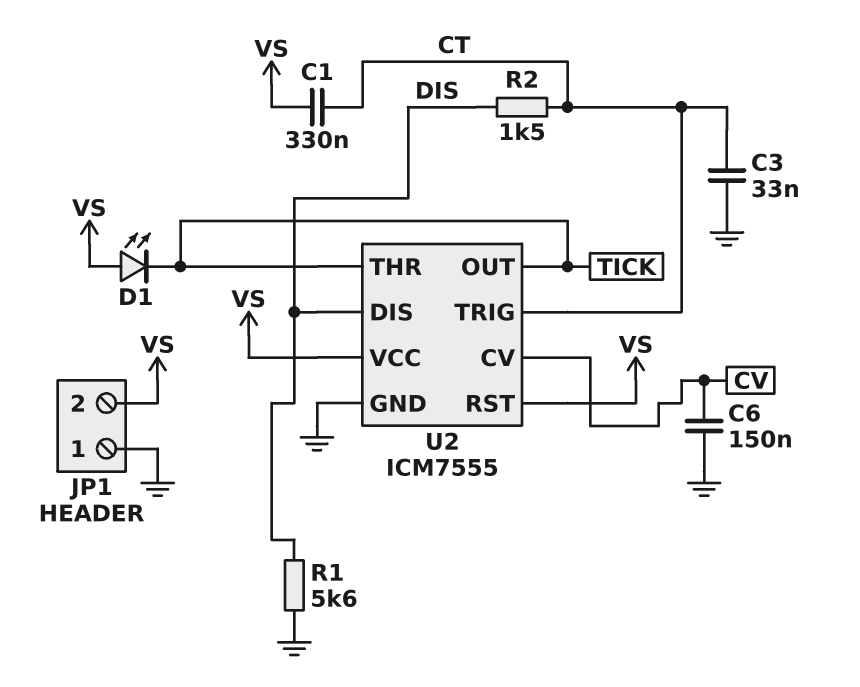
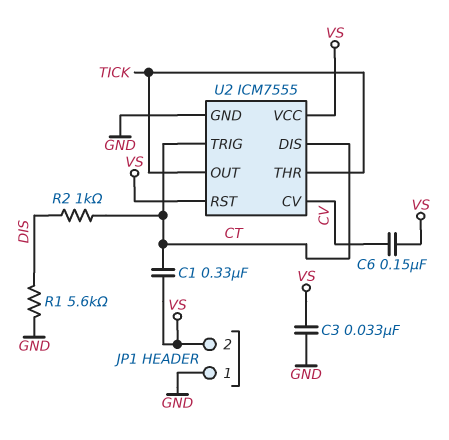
C3: 33nF (CT, GND) -> 33nF (GND, VS)
C6: 150nF (CV, GND) -> 150nF (CV, VS)
D1: LED (A VS, K TICK) -> none
R2: 1.5k (CT, DIS) -> 1k (CT, DIS)
U2 pin DIS: DIS -> CT

